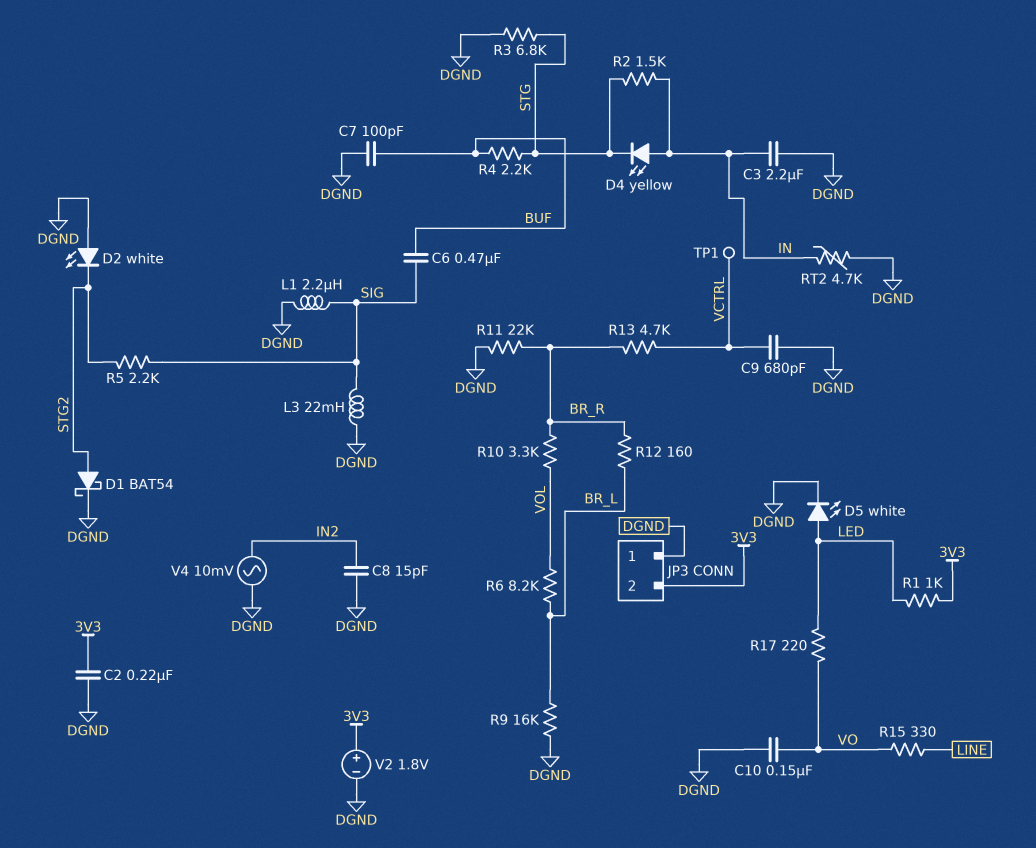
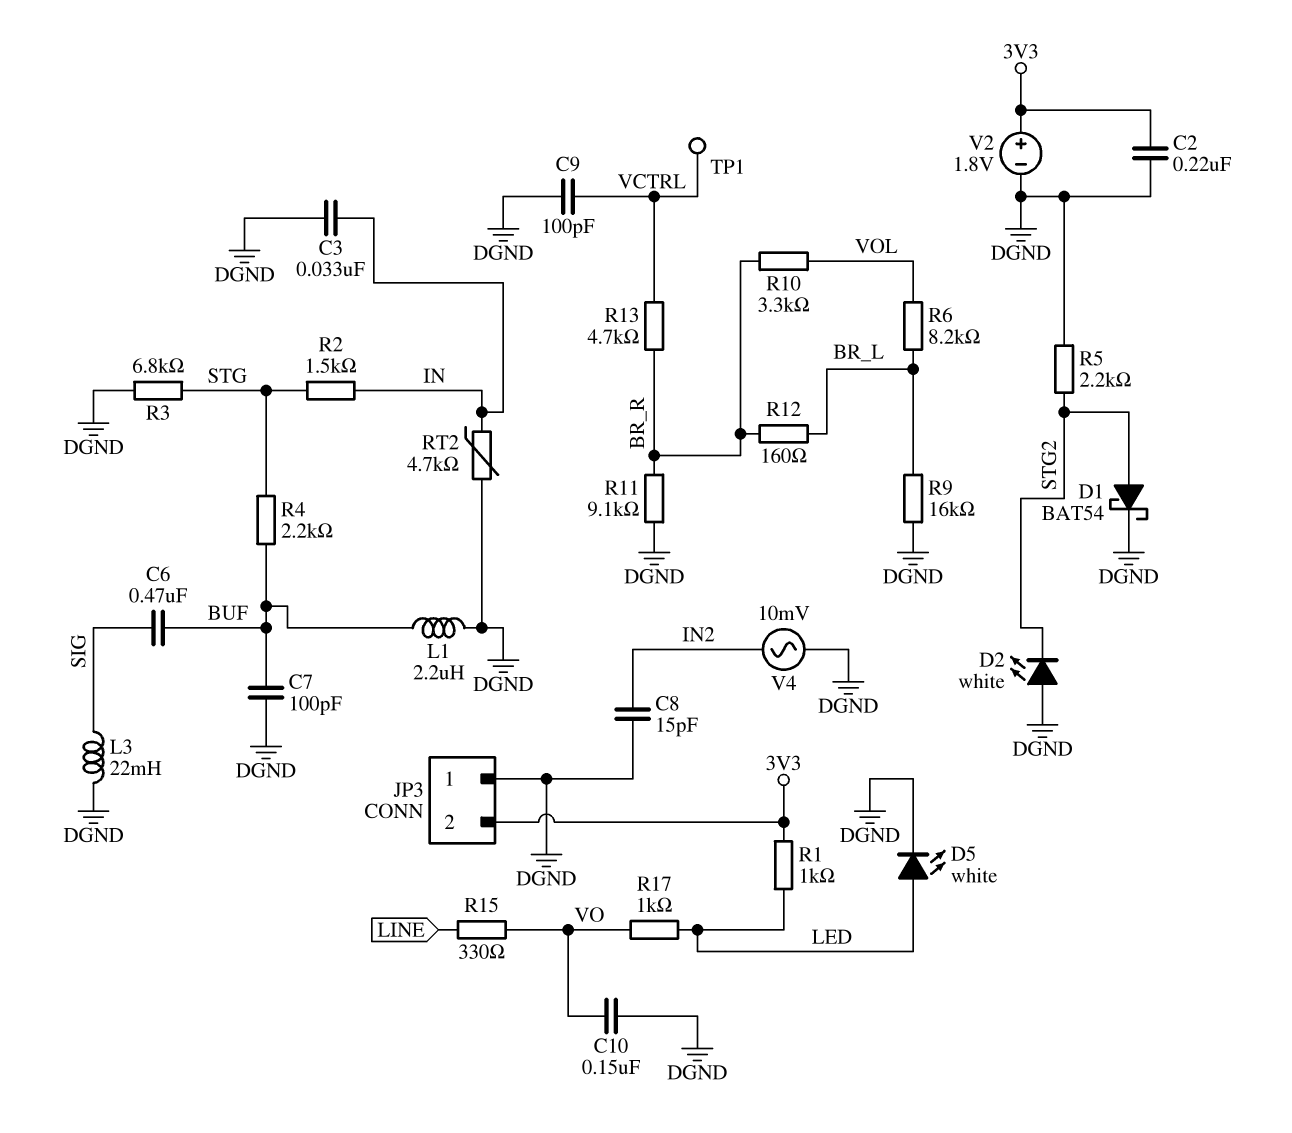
C3: 2.2uF (DGND, IN) -> 33nF (DGND, IN)
C9: 680pF (DGND, VCTRL) -> 100pF (DGND, VCTRL)
D4: LED yellow (A IN, K STG) -> none
L1: 2.2uH (DGND, SIG) -> 2.2uH (BUF, DGND)
R5: 2.2k (SIG, STG2) -> 2.2k (DGND, STG2)
R11: 22k (BR_R, DGND) -> 9.1k (BR_R, DGND)
R17: 220 (LED, VO) -> 1k (LED, VO)

